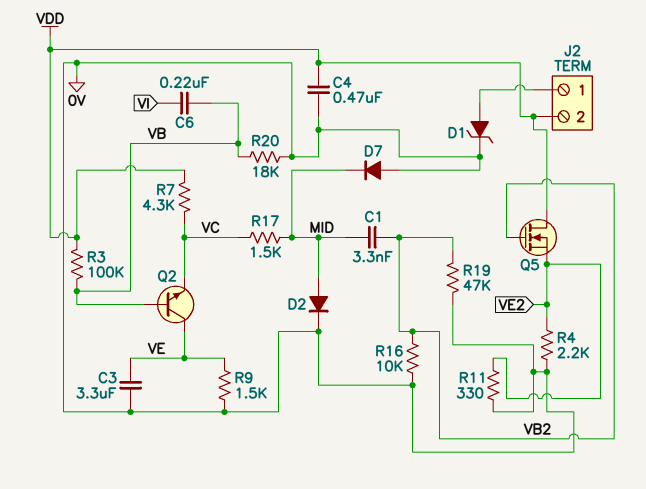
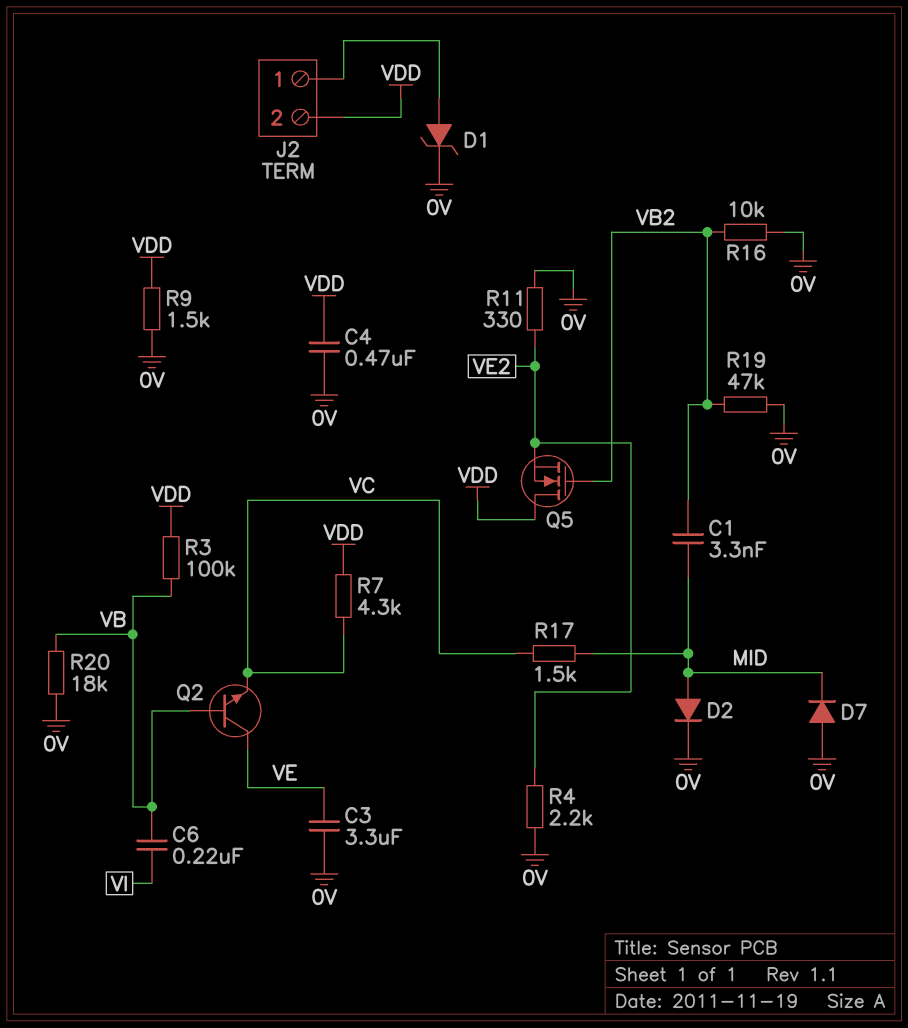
R9: 1.5k (0V, VE) -> 1.5k (0V, VDD)

